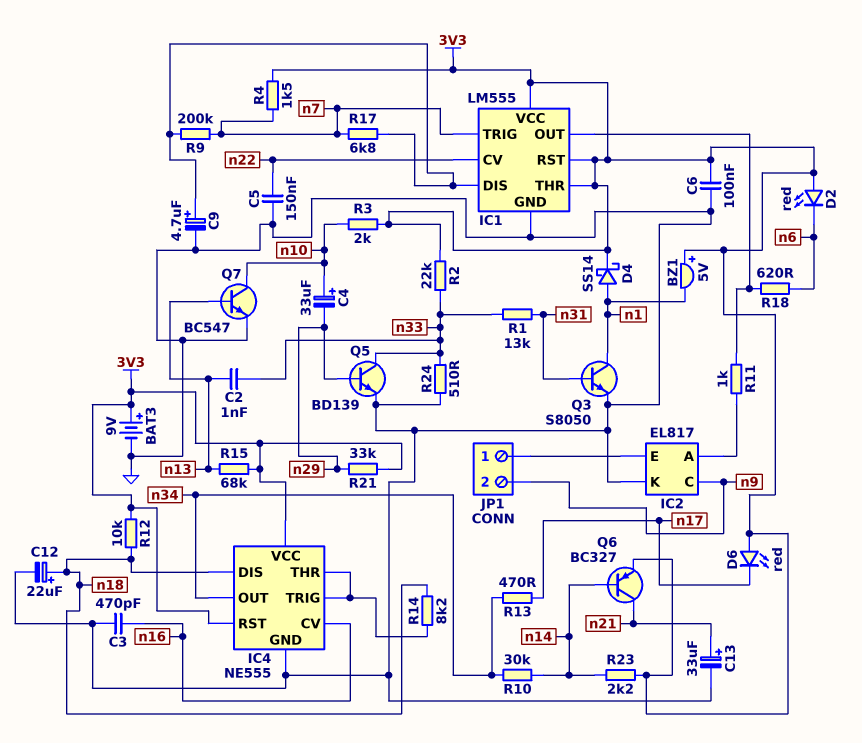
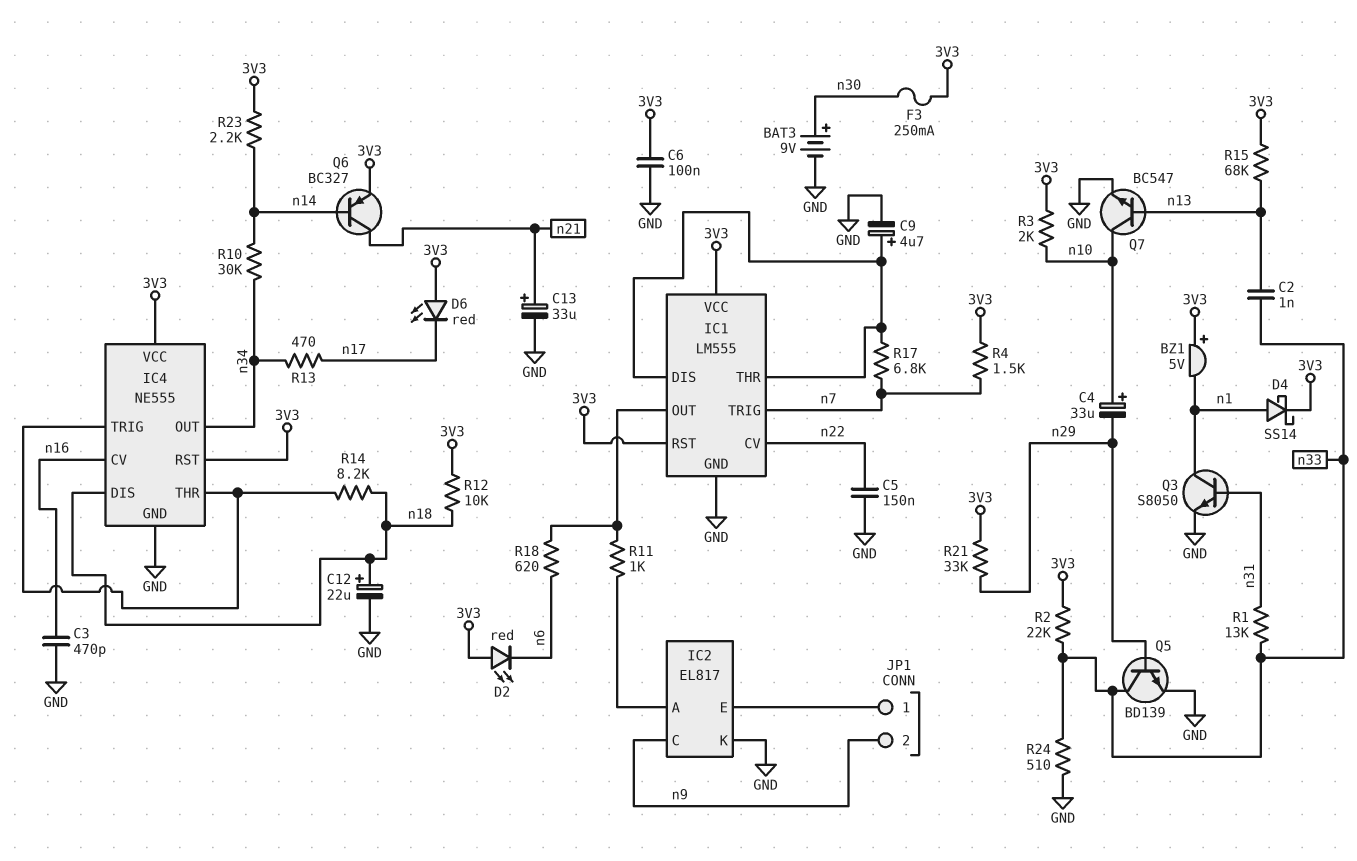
BAT3: 9V (plus 3V3, minus GND) -> 9V (plus n30, minus GND)
F3: none -> 250mA (3V3, n30)
IC1 pin THR: 3V3 -> IC1/DIS
R9: 200k (IC1/DIS, n7) -> none

